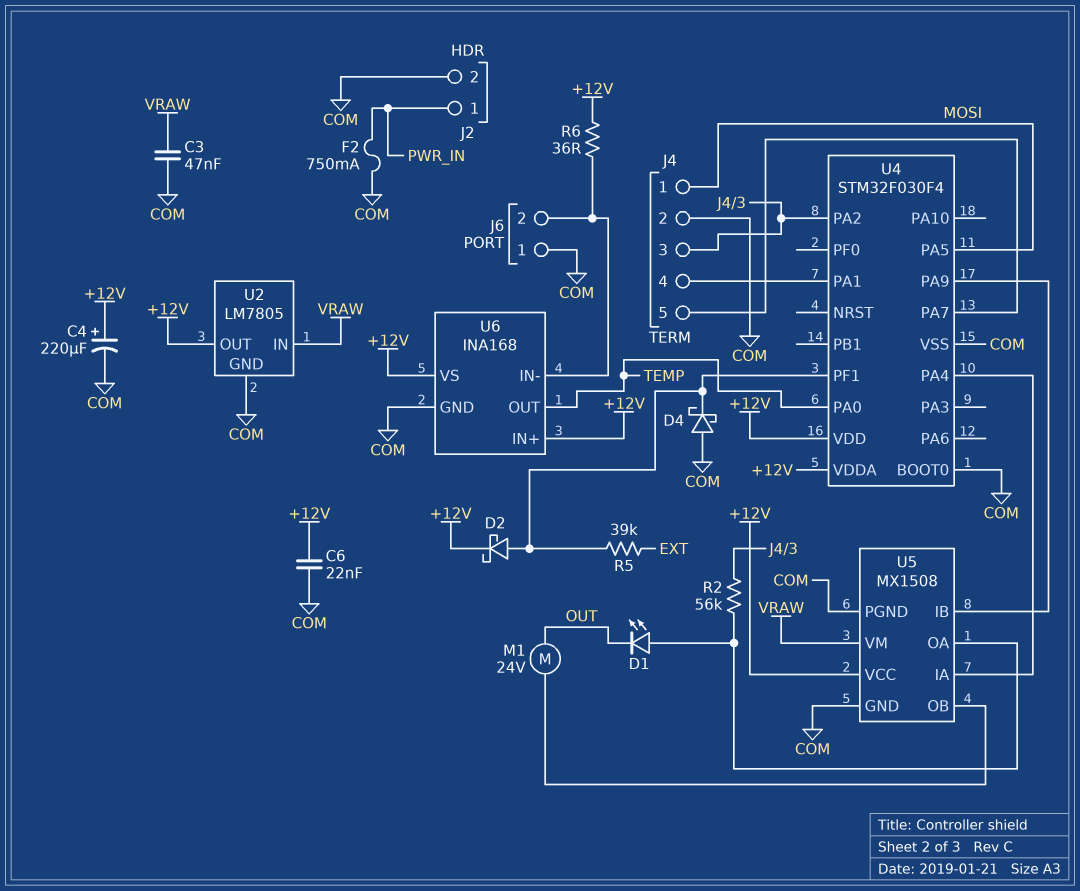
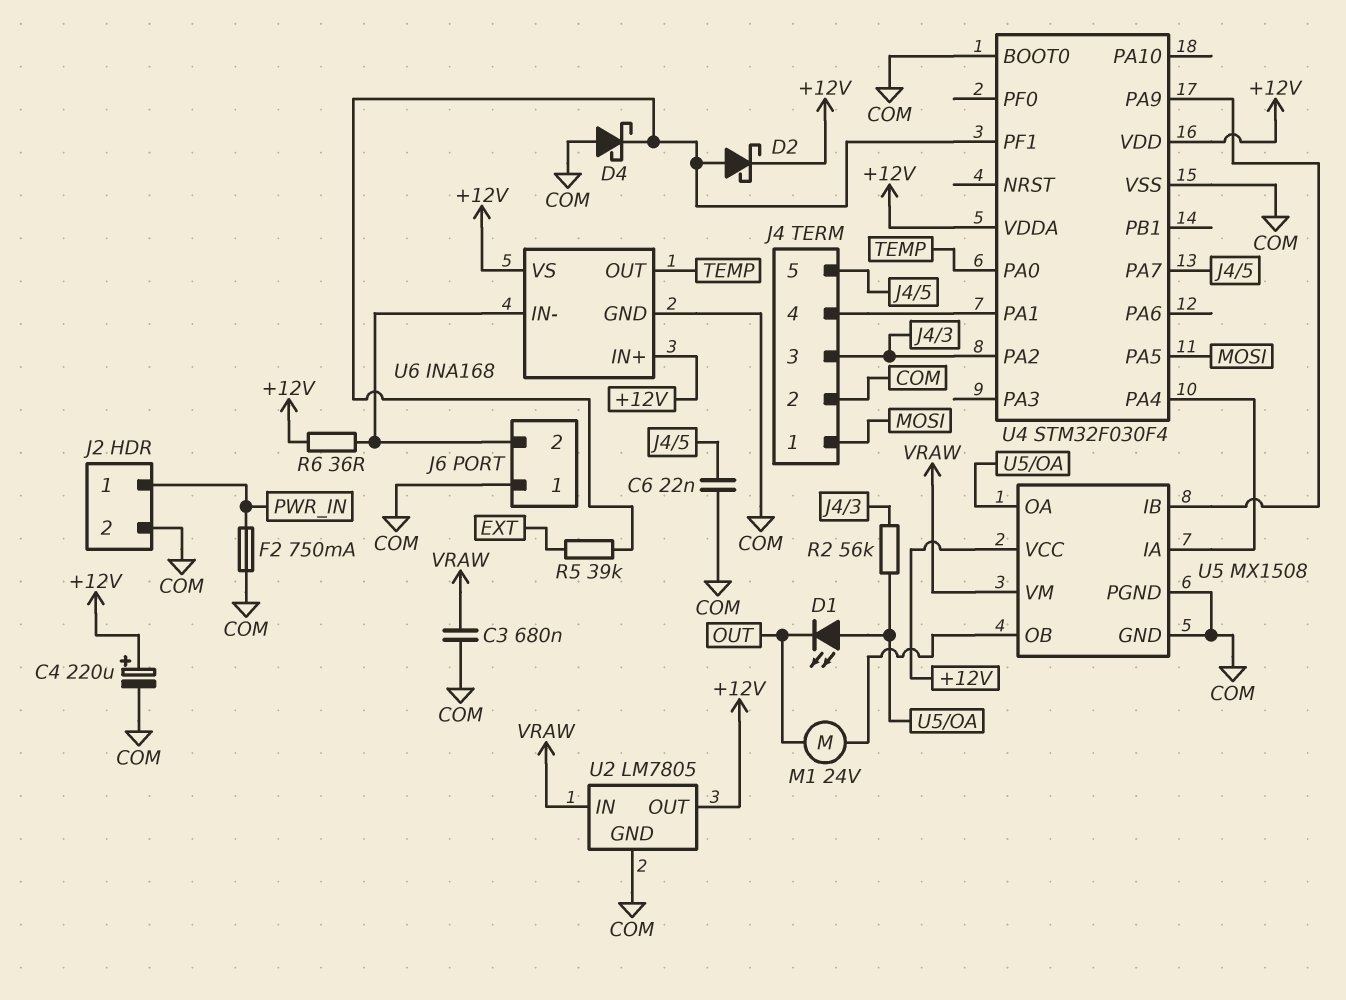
C3: 47nF (COM, VRAW) -> 680nF (COM, VRAW)
C6: 22nF (+12V, COM) -> 22nF (COM, J4/5)

